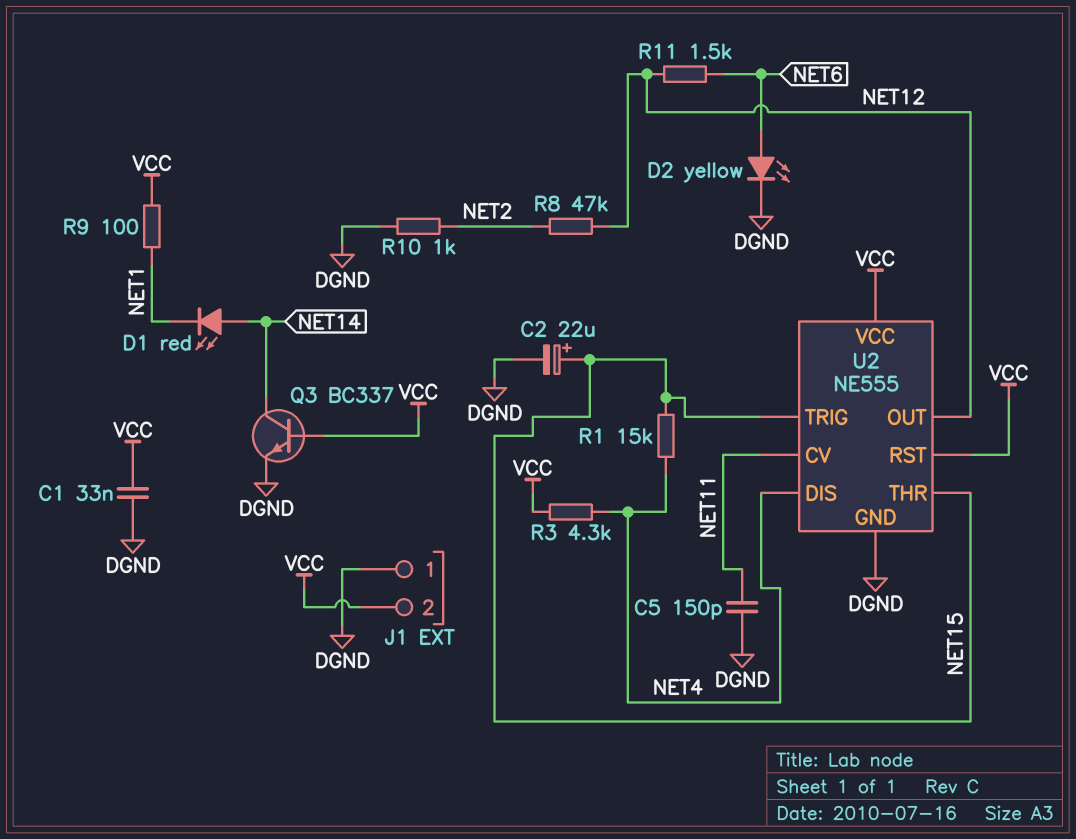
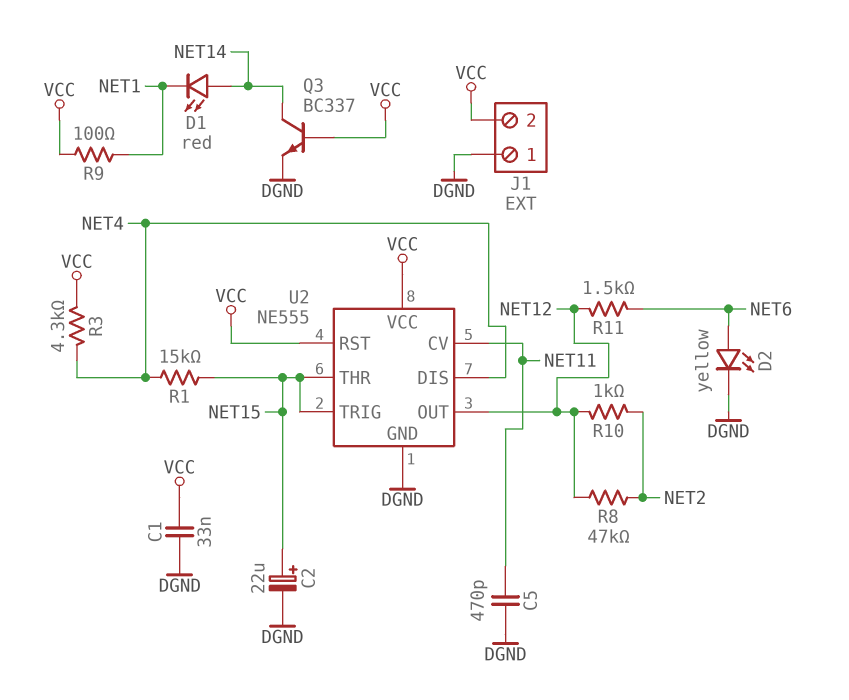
C5: 150pF (DGND, NET11) -> 470pF (DGND, NET11)
R10: 1k (DGND, NET2) -> 1k (NET2, NET12)

